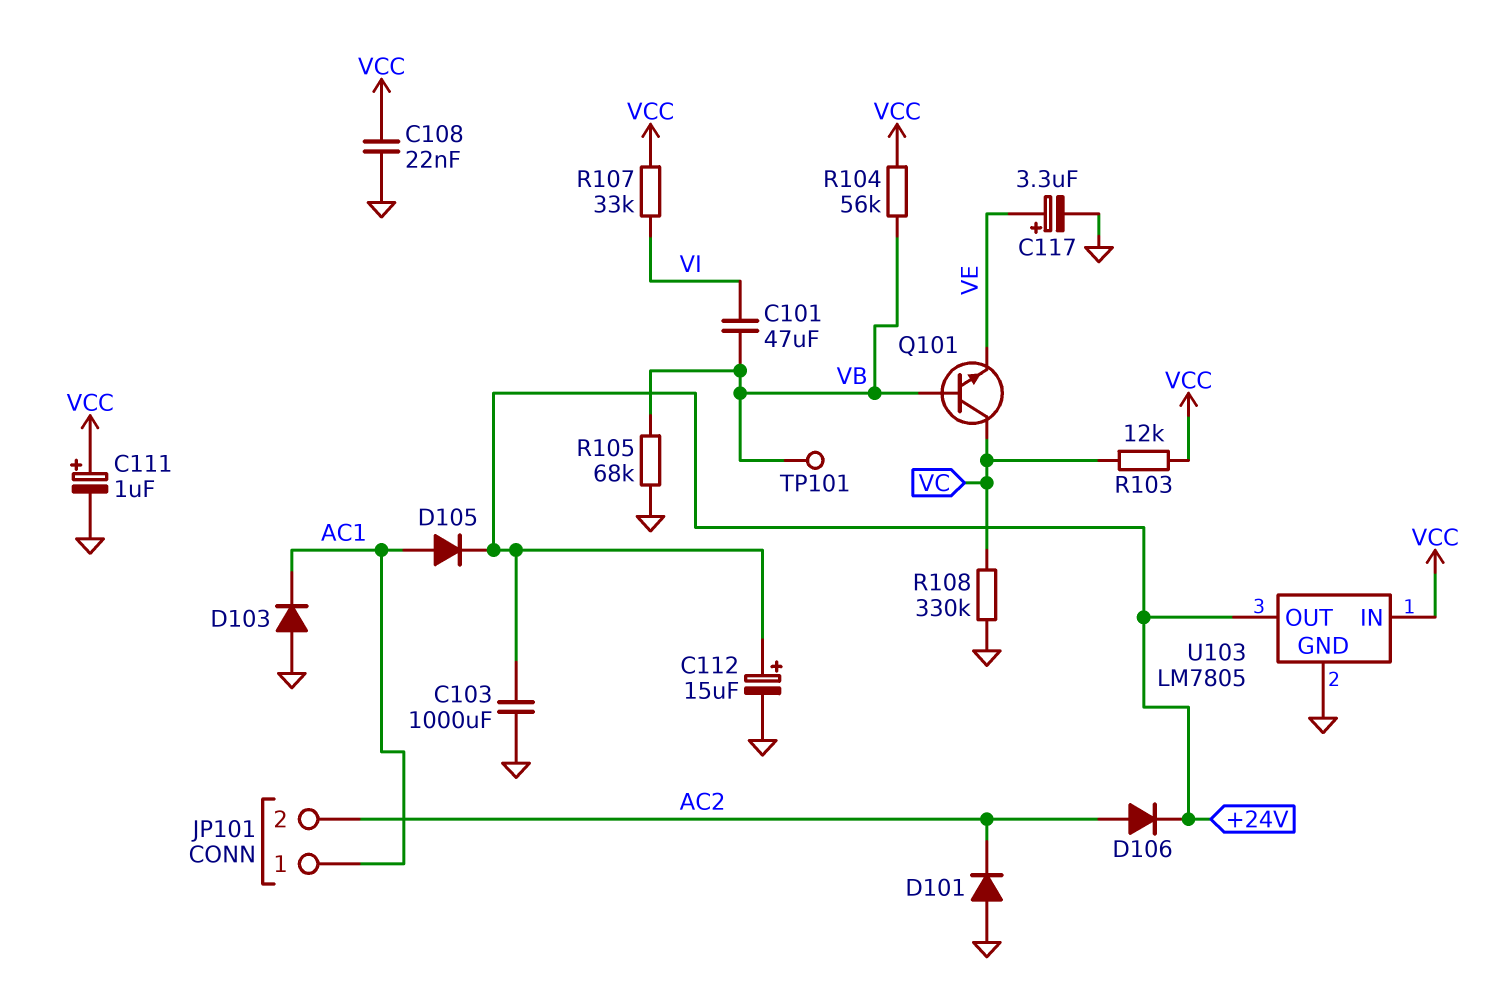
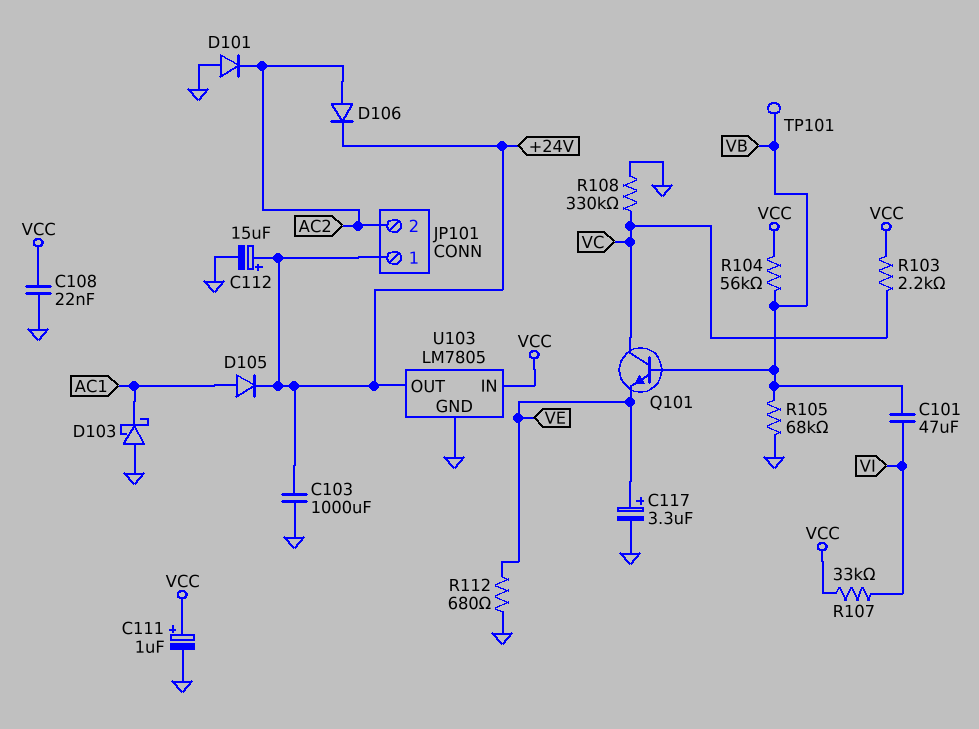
D103: diode (A GND, K AC1) -> schottky (A GND, K AC1)
JP101 pin 1: AC1 -> +24V
R103: 12k (VC, VCC) -> 2.2k (VC, VCC)
R112: none -> 680 (GND, VE)

